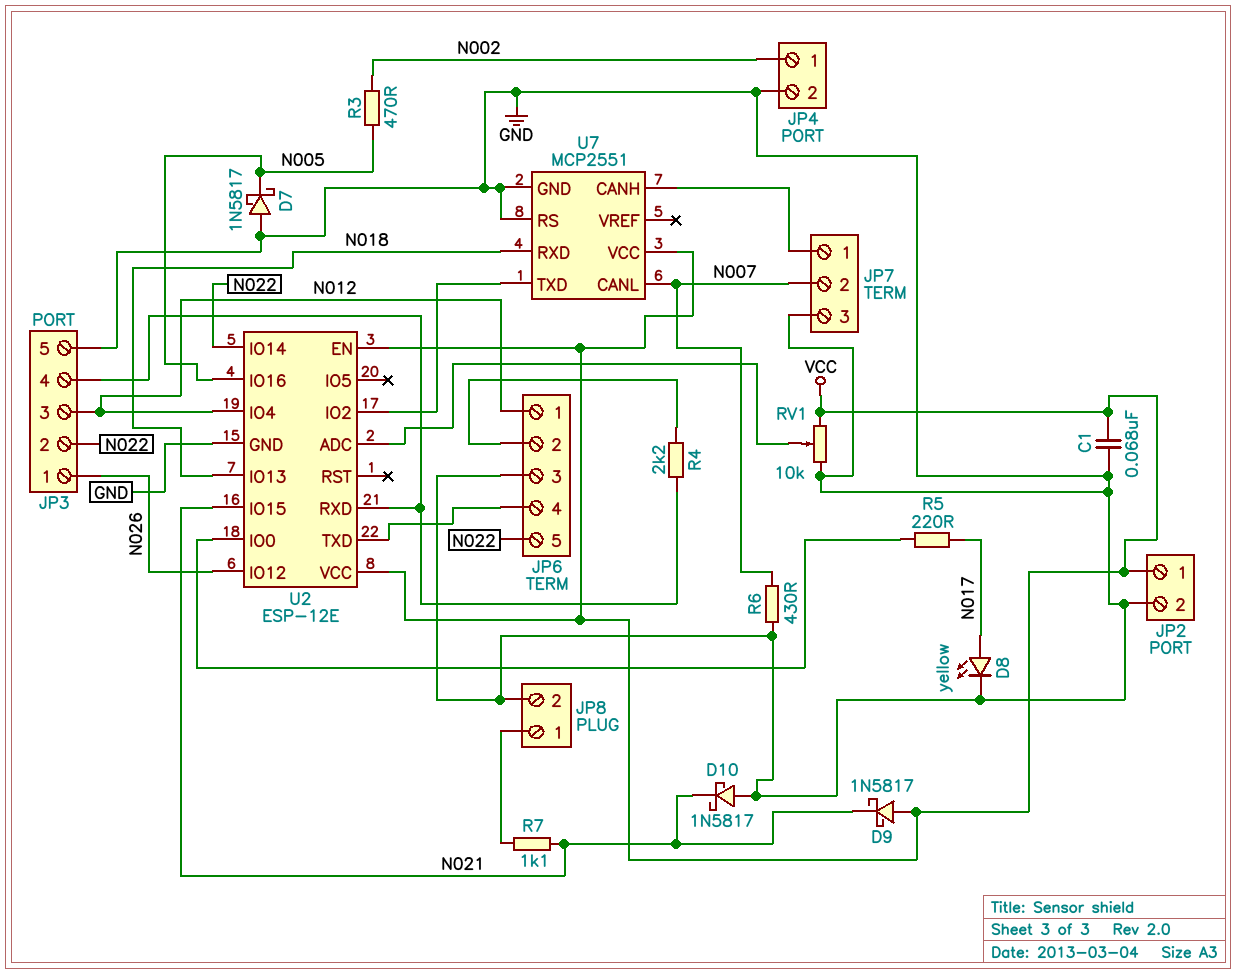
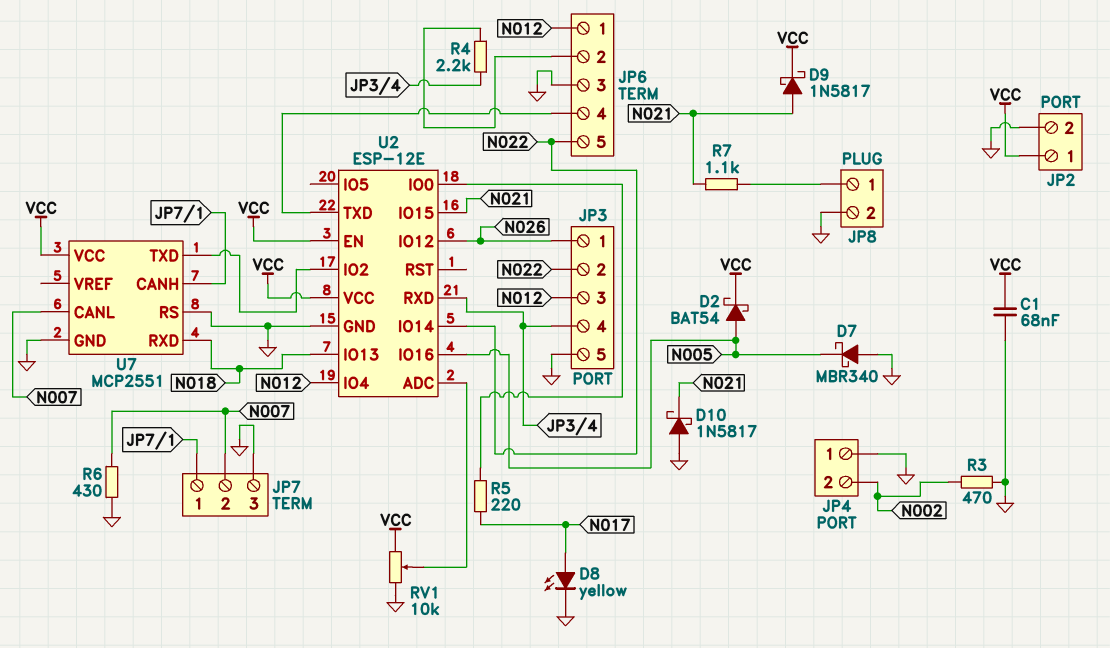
D2: none -> schottky BAT54 (A N005, K VCC)
D7: schottky 1N5817 (A GND, K N005) -> schottky MBR340 (A GND, K N005)
D9: schottky 1N5817 (A VCC, K N021) -> schottky 1N5817 (A N021, K VCC)
JP4 pin 1: N002 -> GND
JP4 pin 2: GND -> N002
R3: 470 (N002, N005) -> 470 (GND, N002)

